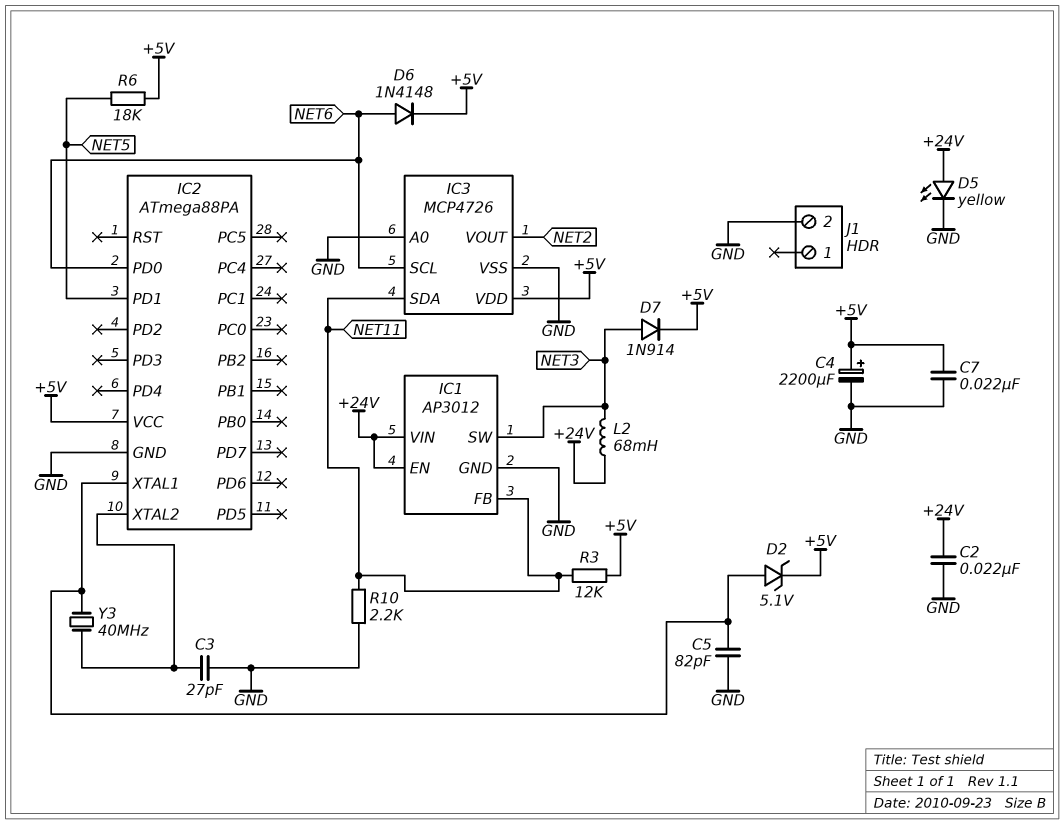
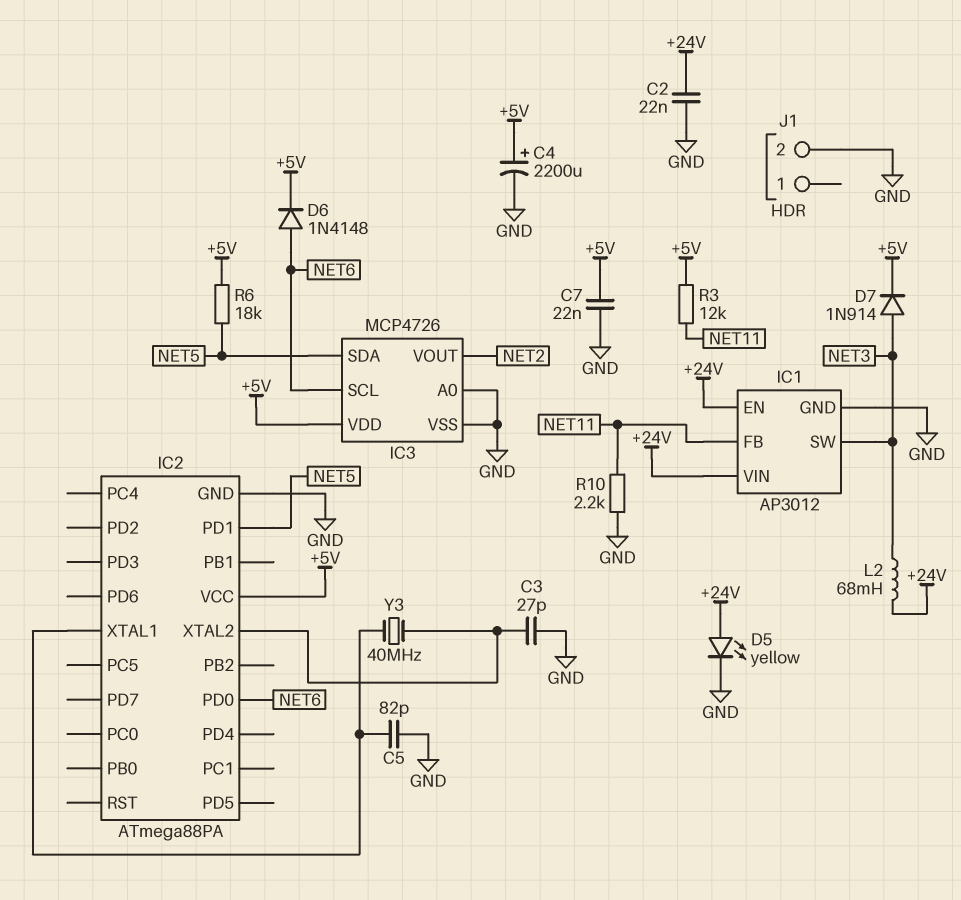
D2: zener 5.1V (A IC2/XTAL1, K +5V) -> none
IC3 pin SDA: NET11 -> NET5

